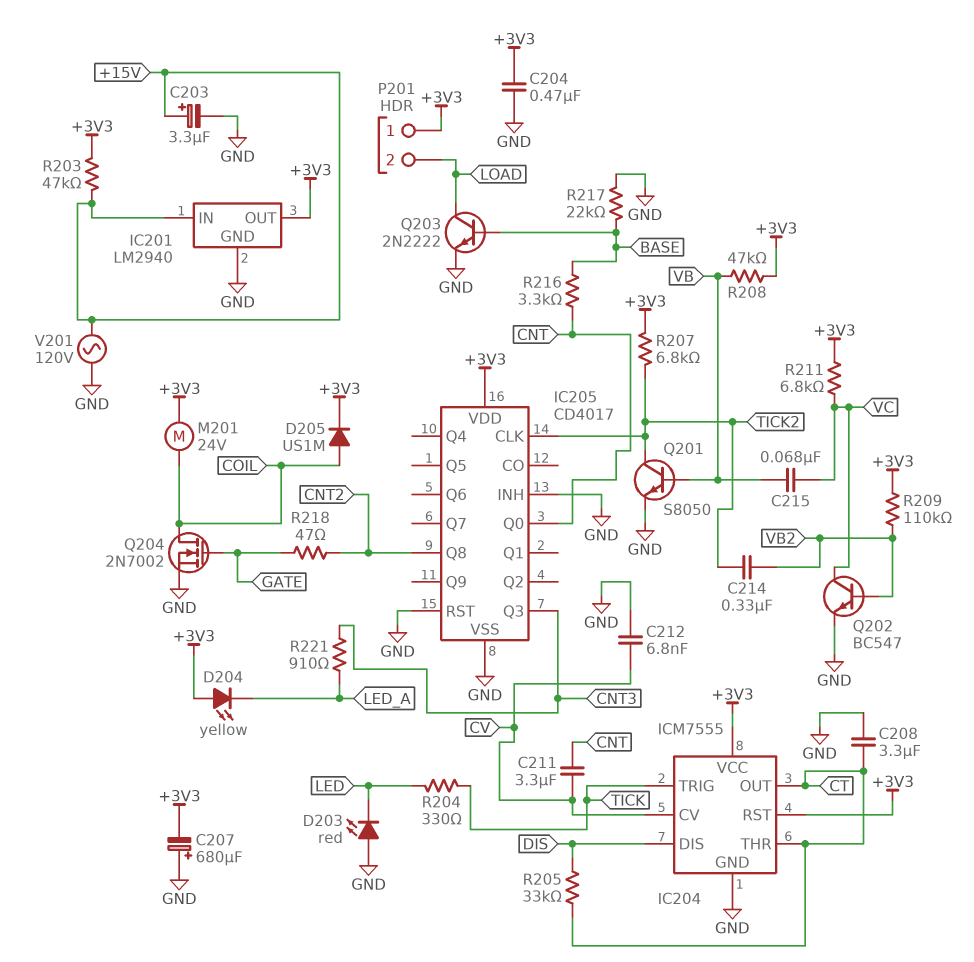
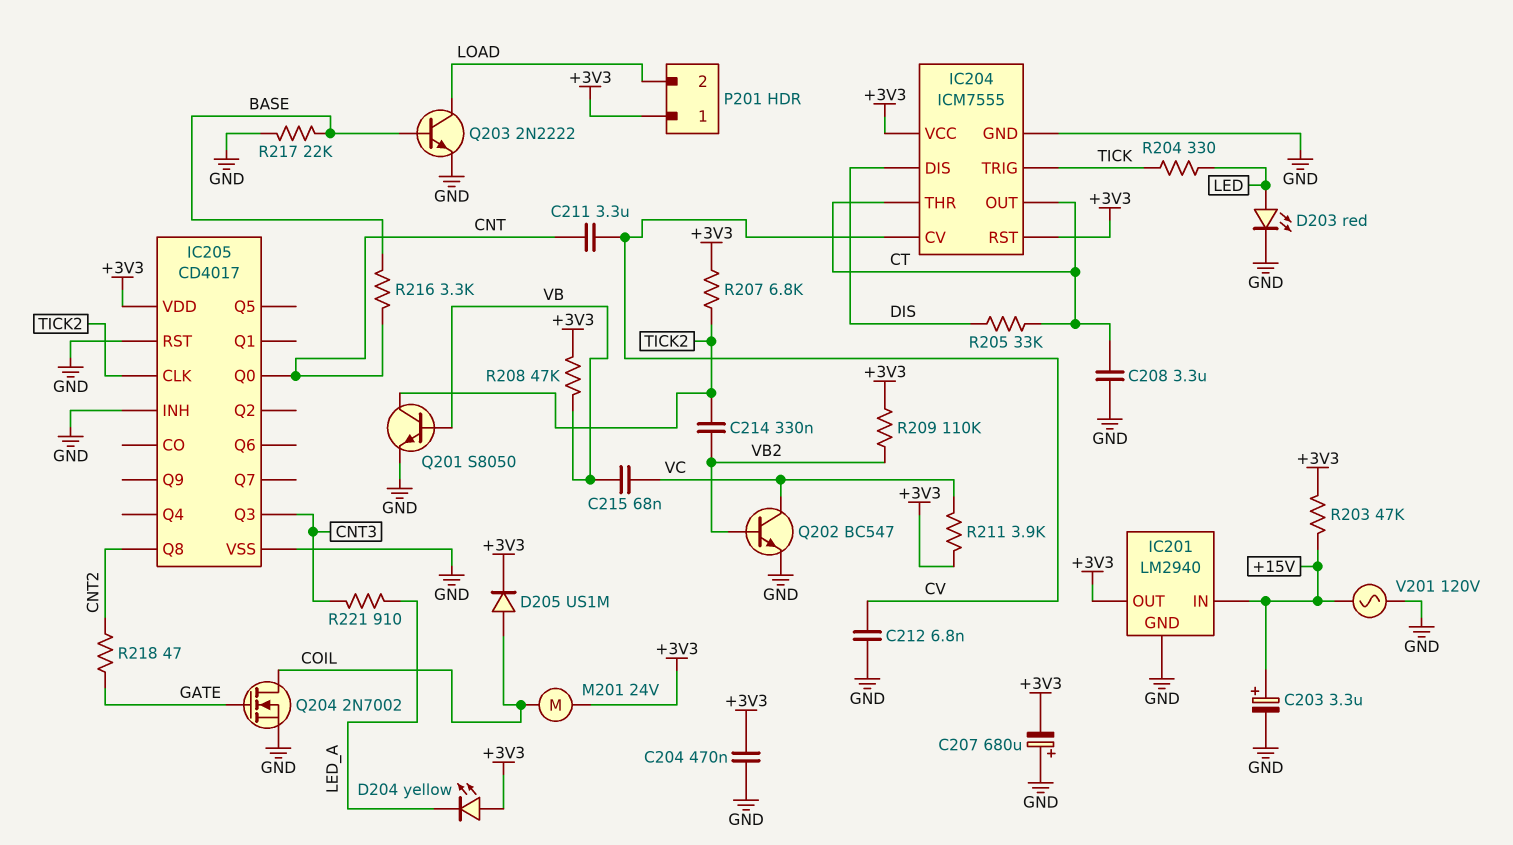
D203: LED red (A GND, K LED) -> LED red (A LED, K GND)
R211: 6.8k (+3V3, VC) -> 3.9k (+3V3, VC)

